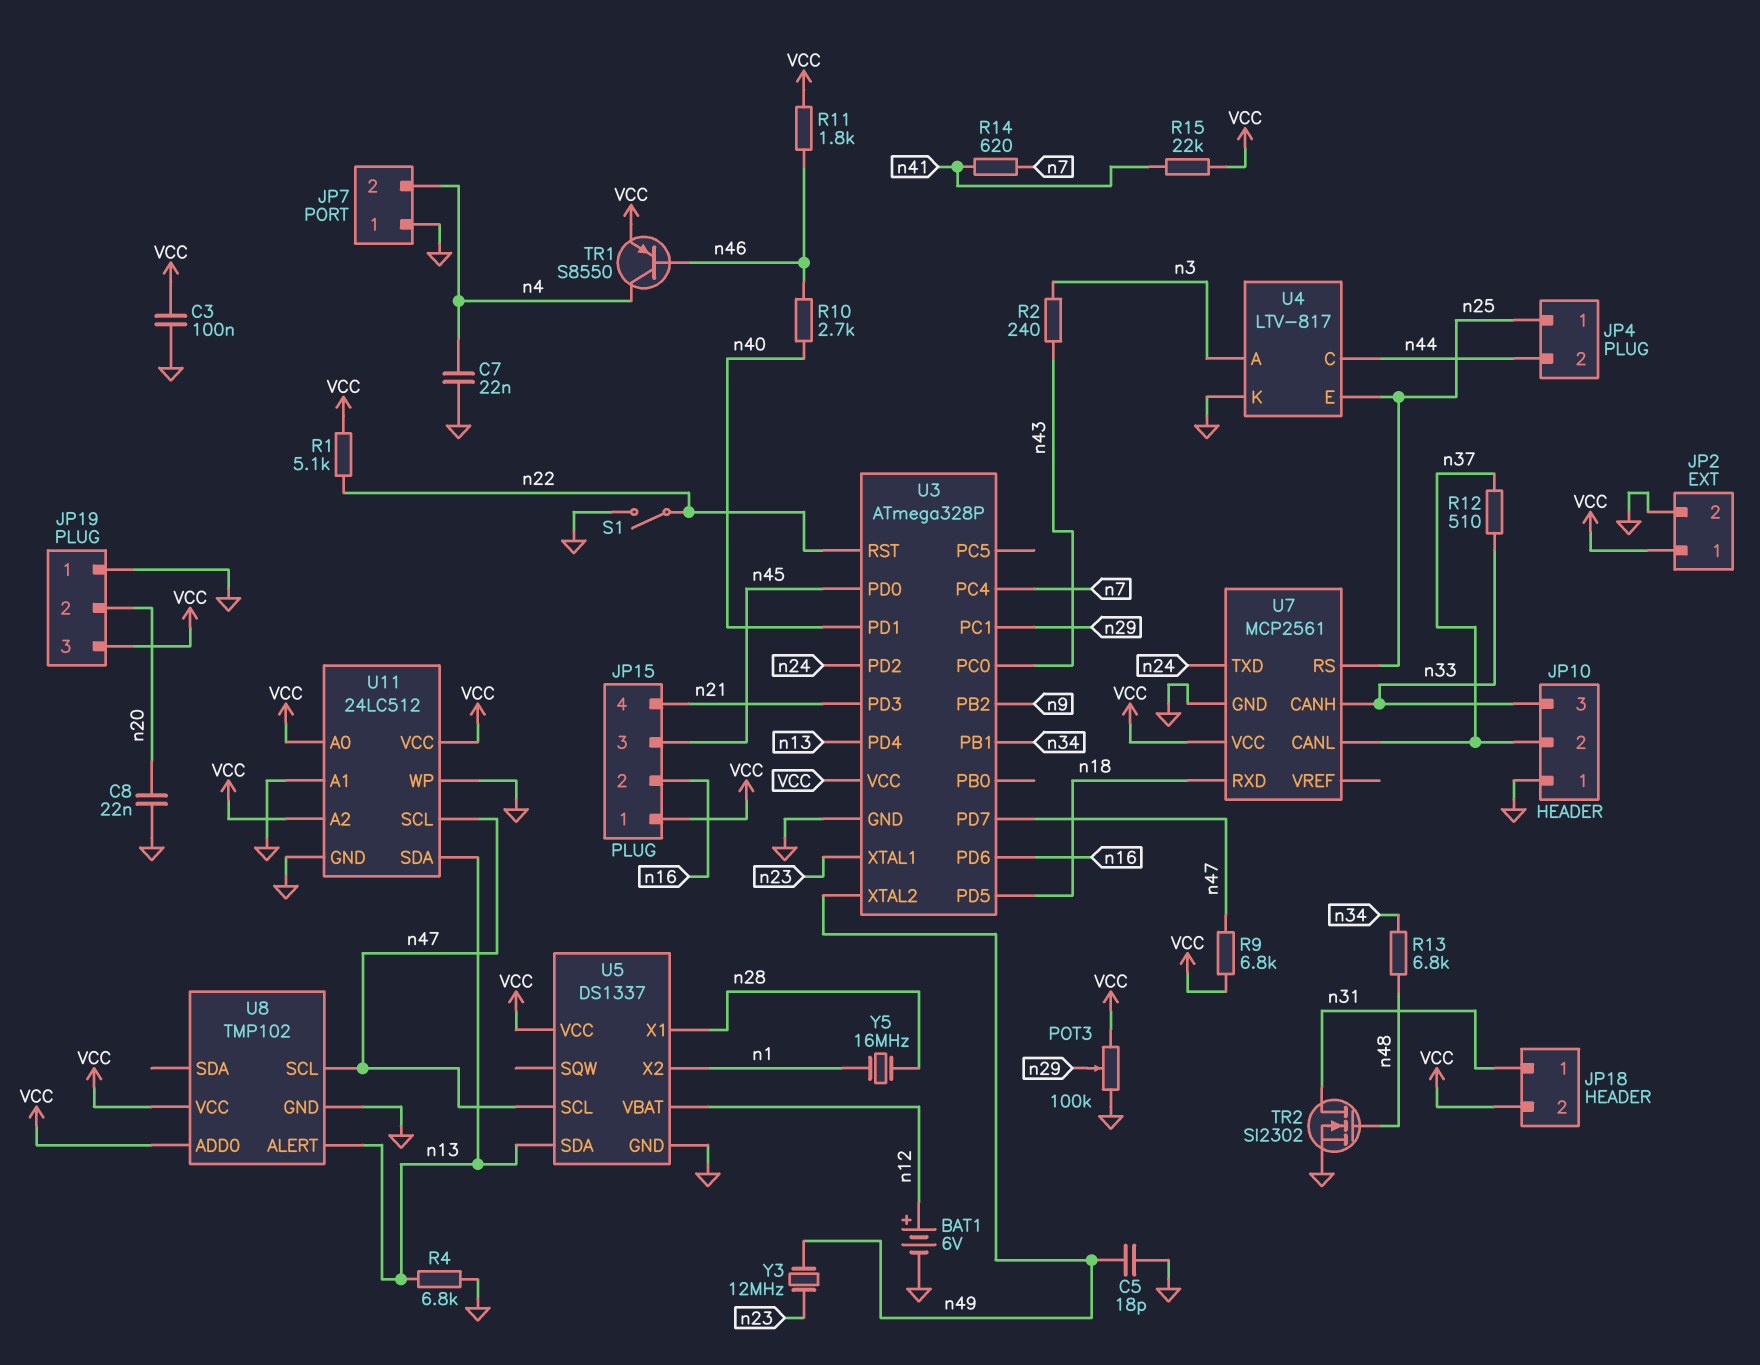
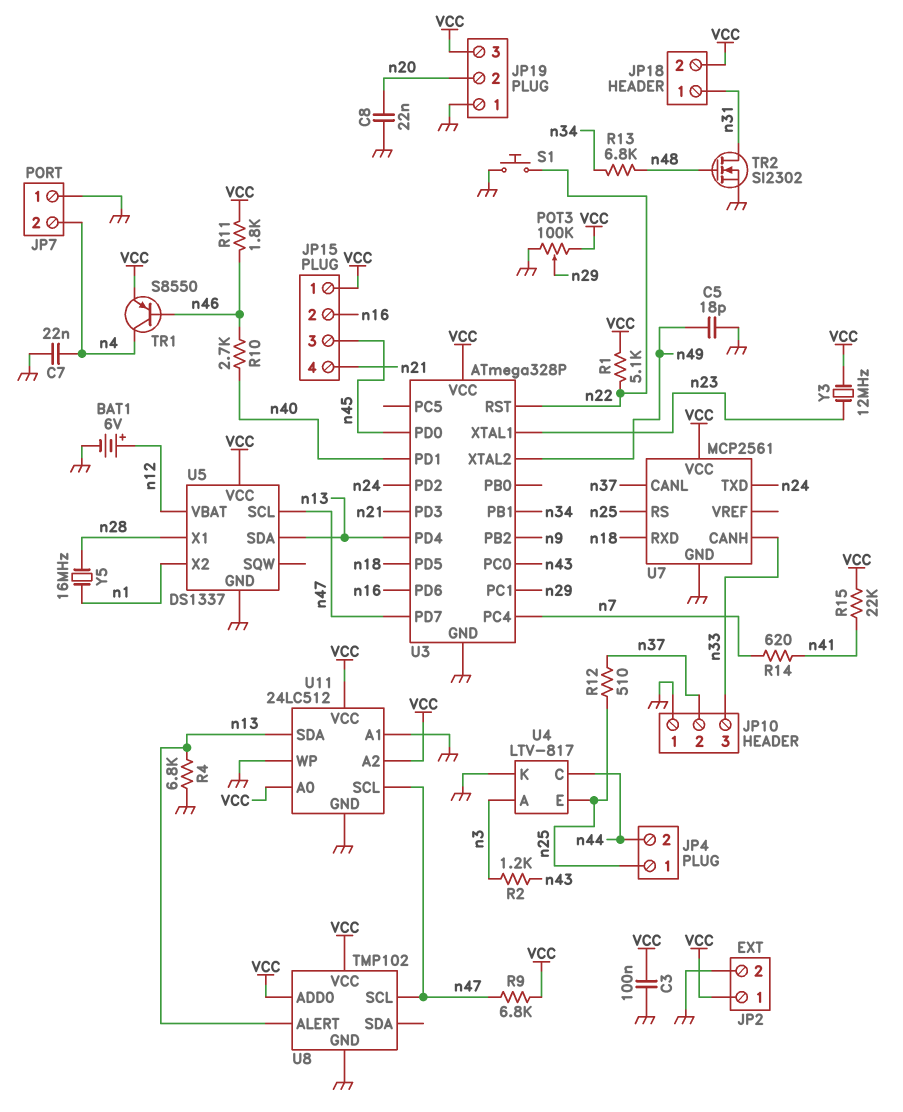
R2: 240 (n3, n43) -> 1.2k (n3, n43)
R12: 510 (n33, n37) -> 510 (n25, n37)
S1: switch (GND, n22) -> button (GND, n22)
Y3: 12MHz (n23, n49) -> 12MHz (VCC, n23)

